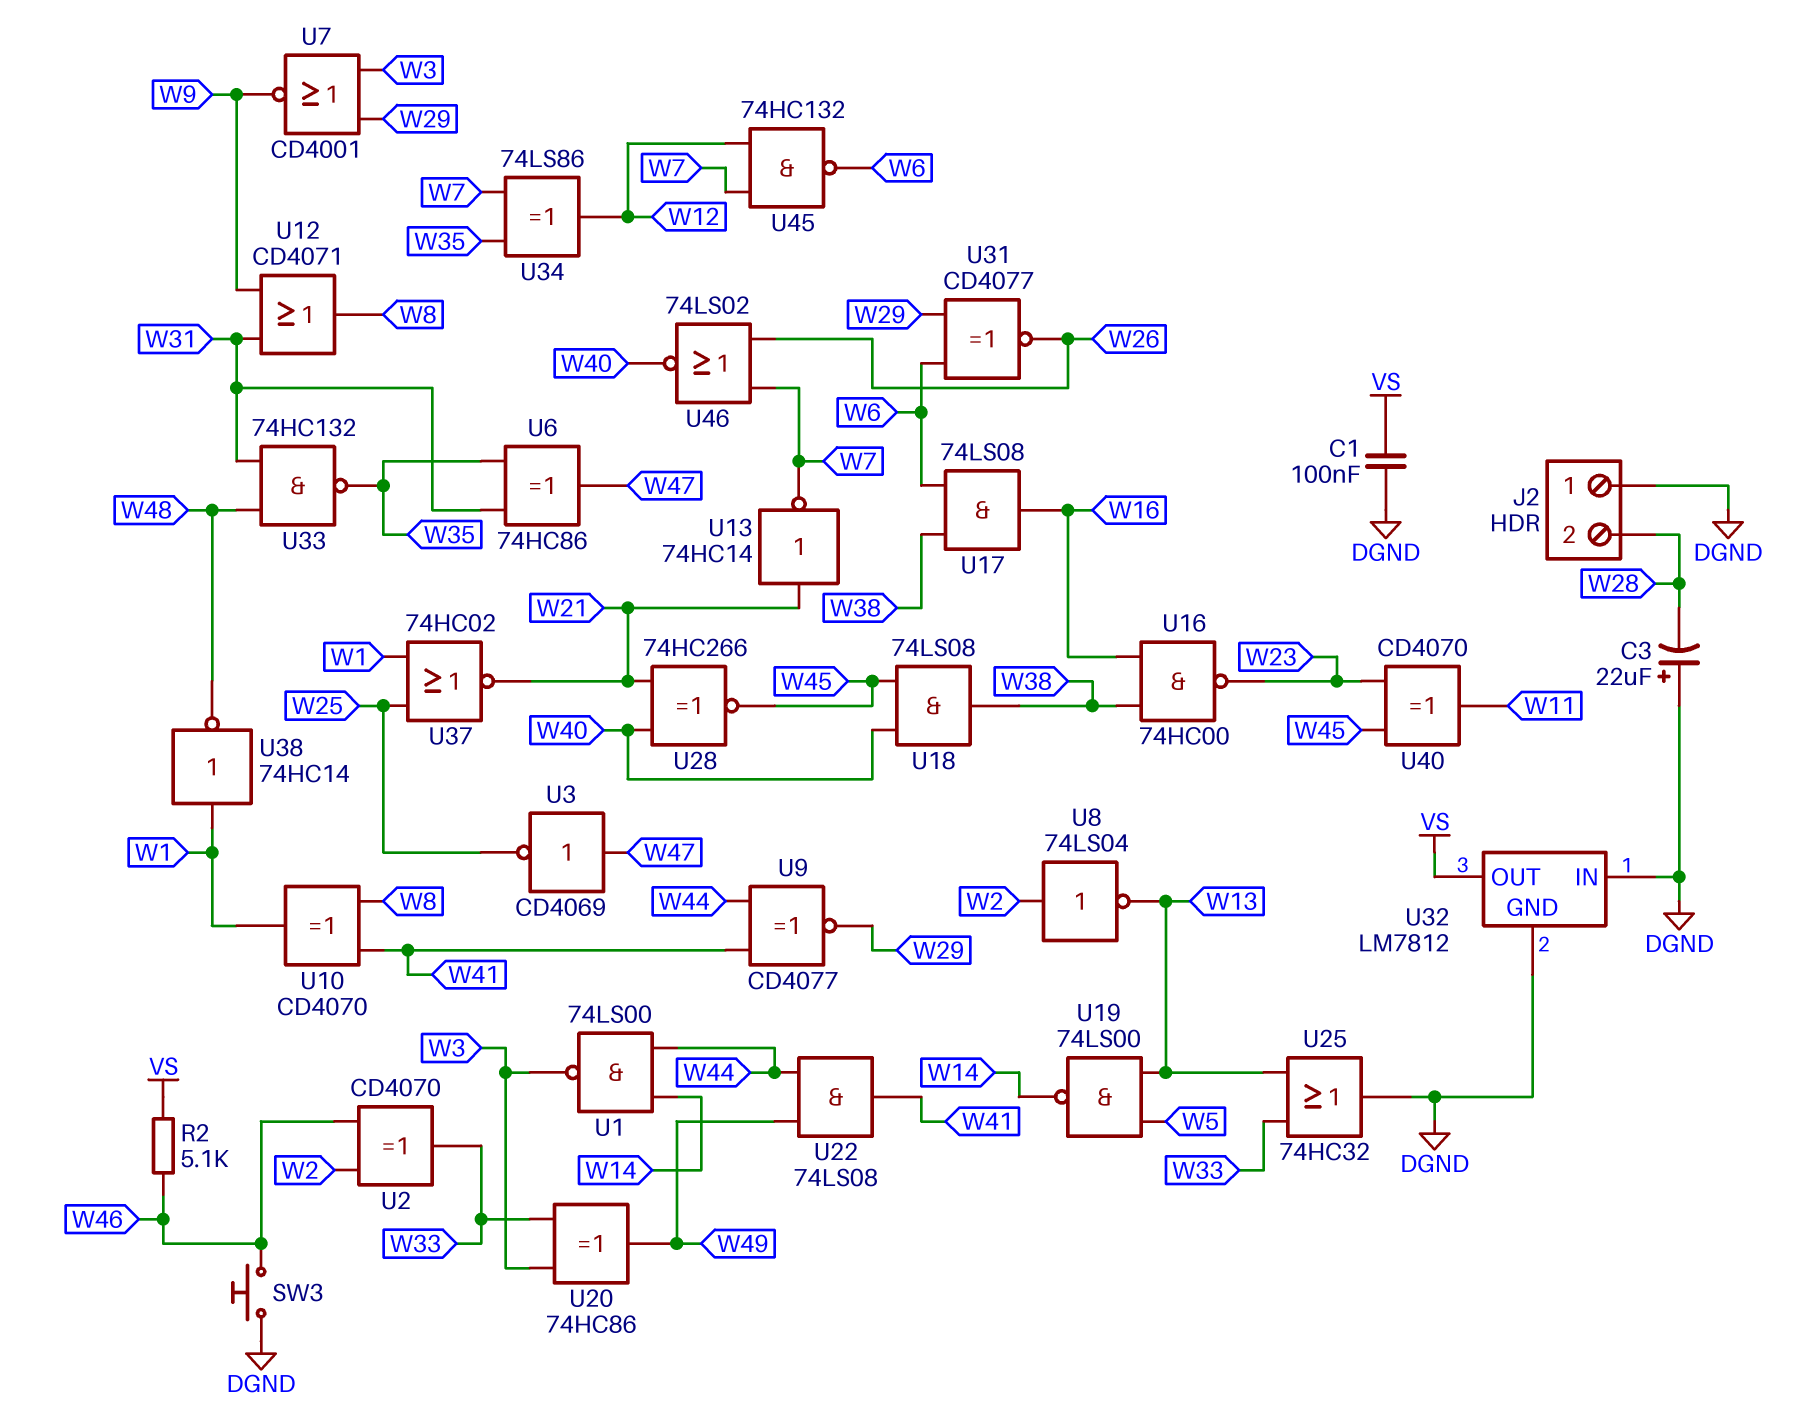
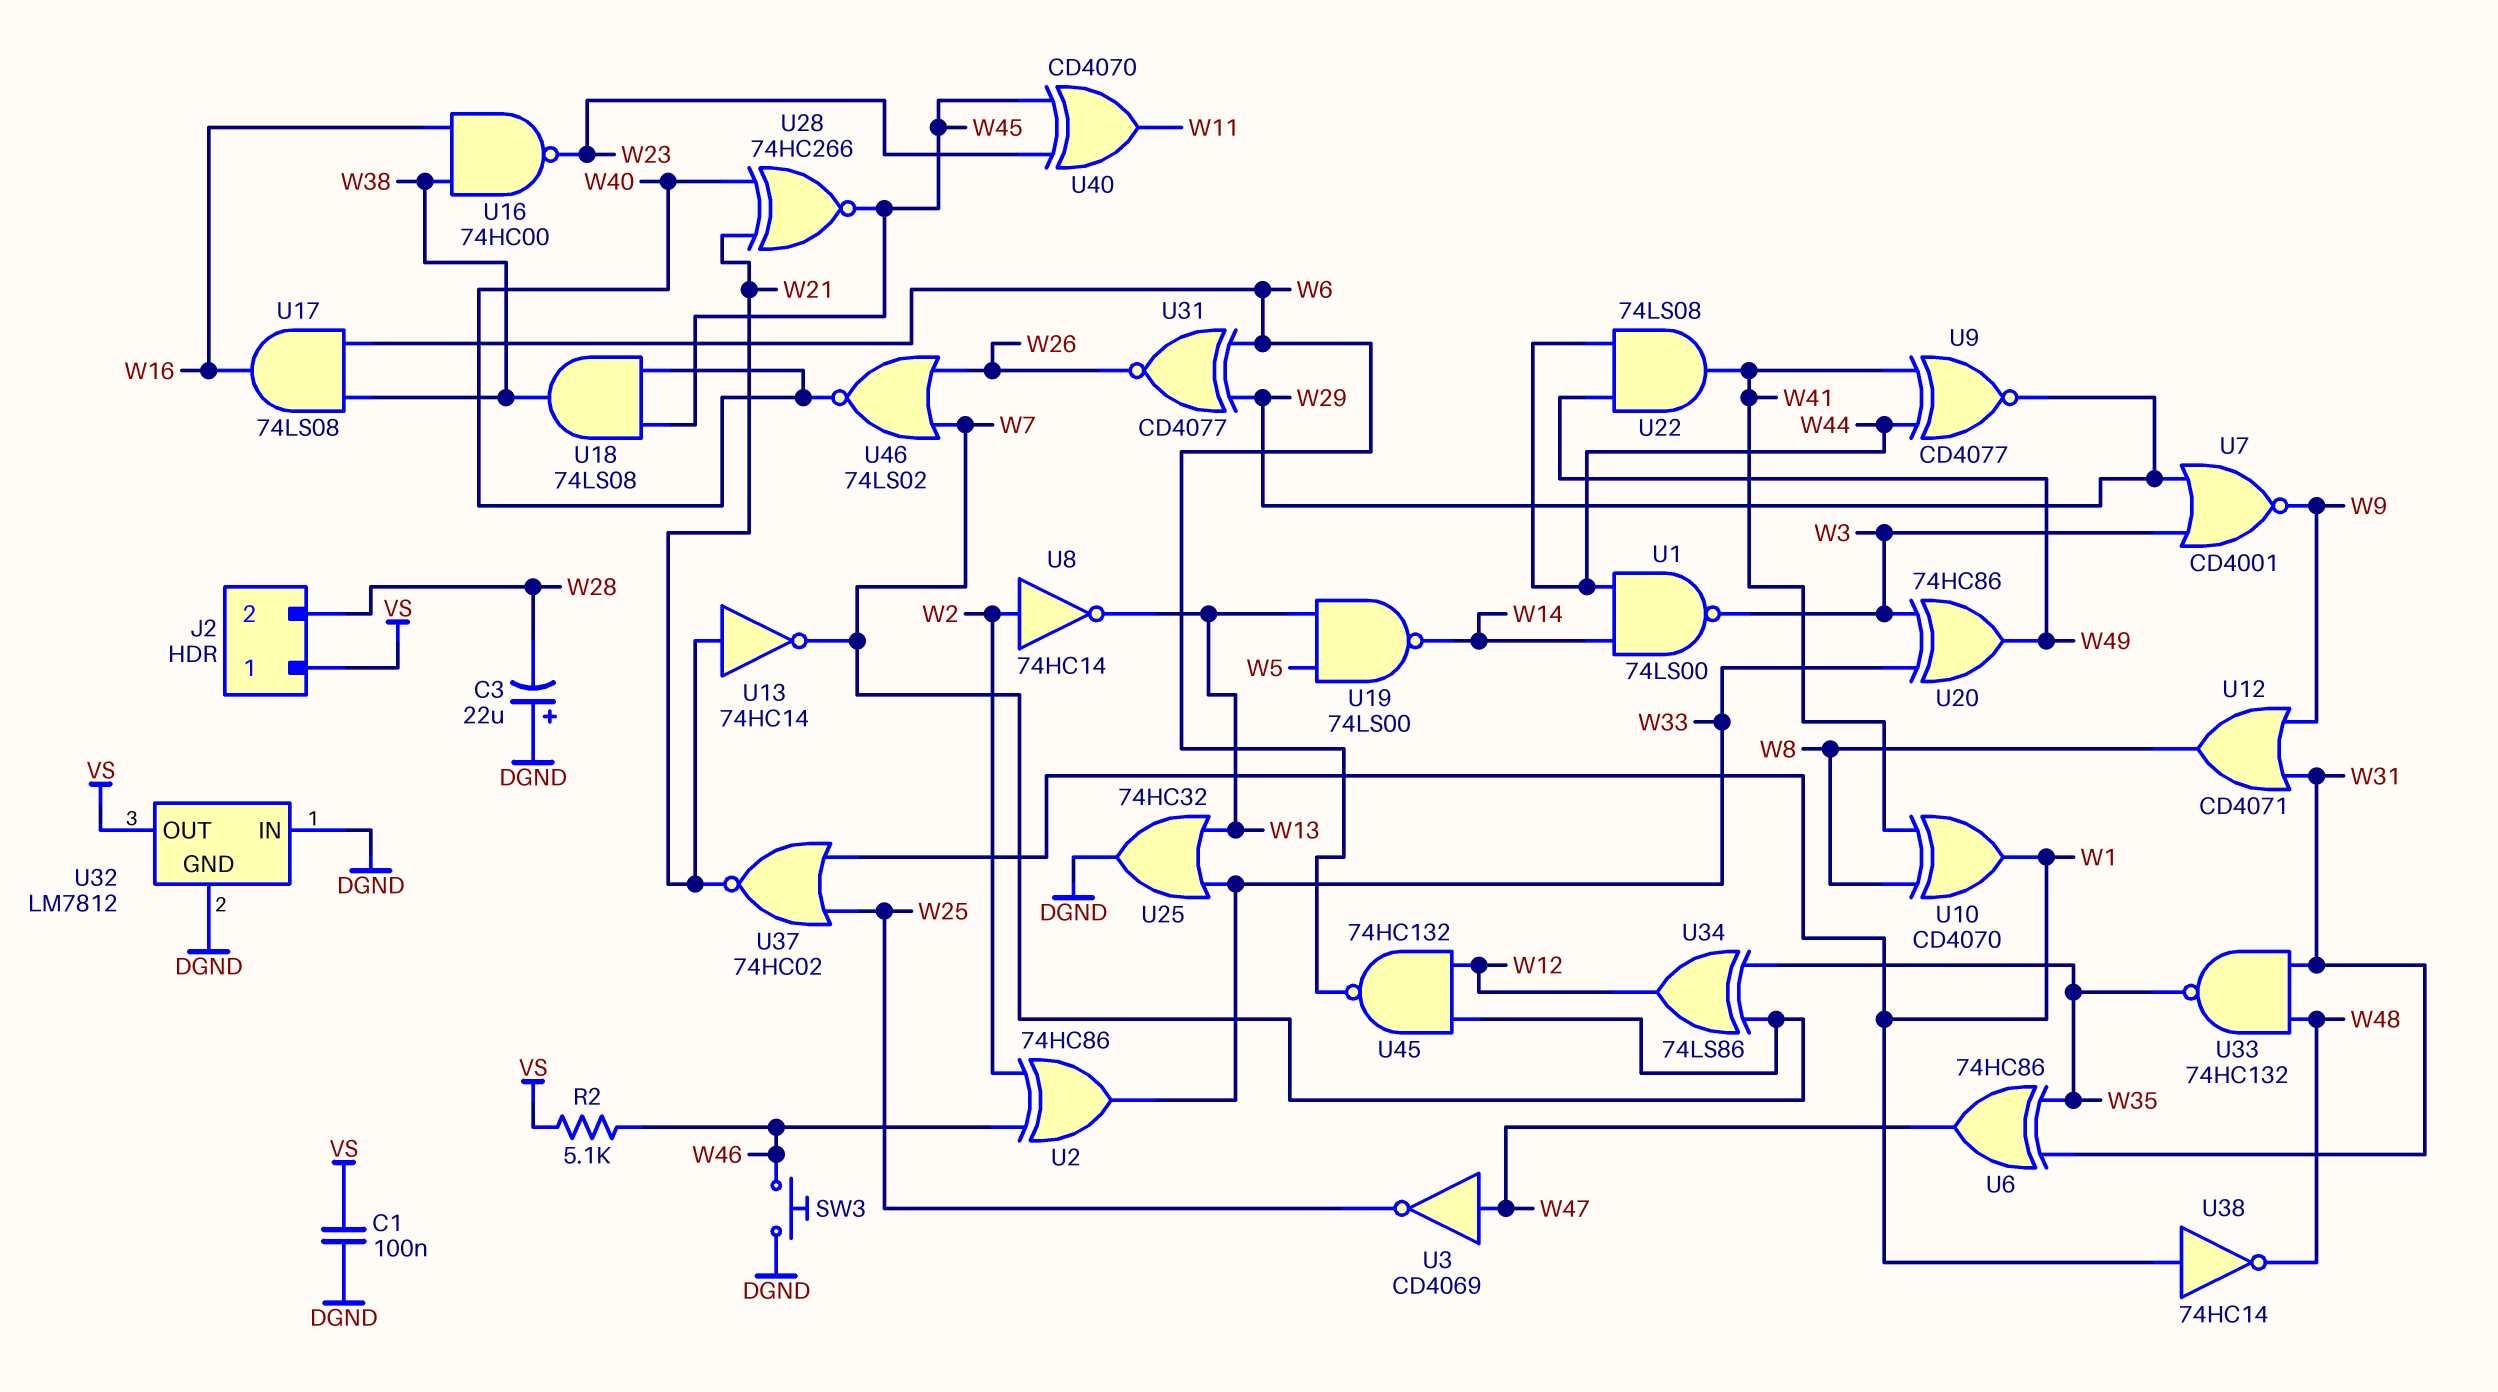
J2 pin 1: DGND -> VS
U2: XOR CD4070 (in W2, in W46, out W33) -> XOR 74HC86 (in W2, in W46, out W33)
U8: NOT 74LS04 (in W2, out W13) -> NOT 74HC14 (in W2, out W13)

